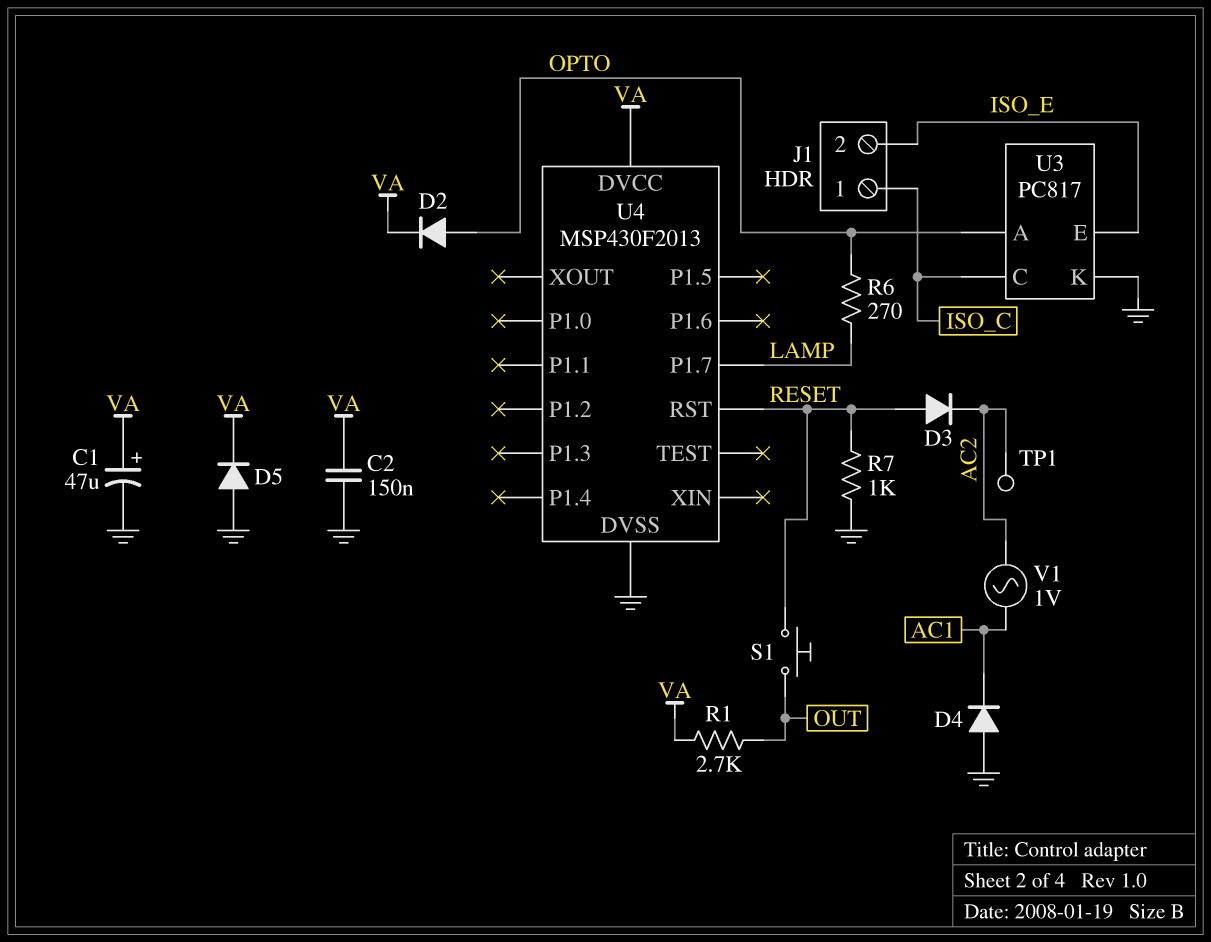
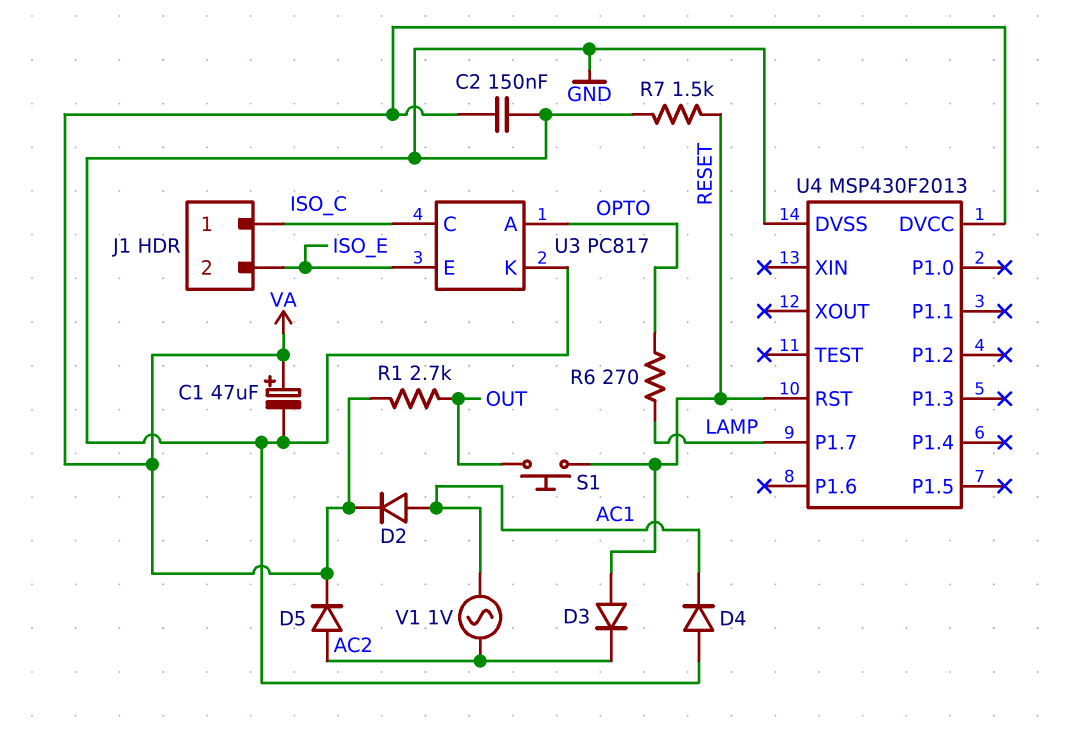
D2: diode (A OPTO, K VA) -> diode (A AC1, K VA)
D5: diode (A GND, K VA) -> diode (A AC2, K VA)
R7: 1k (GND, RESET) -> 1.5k (GND, RESET)
TP1: test point (AC2) -> none

